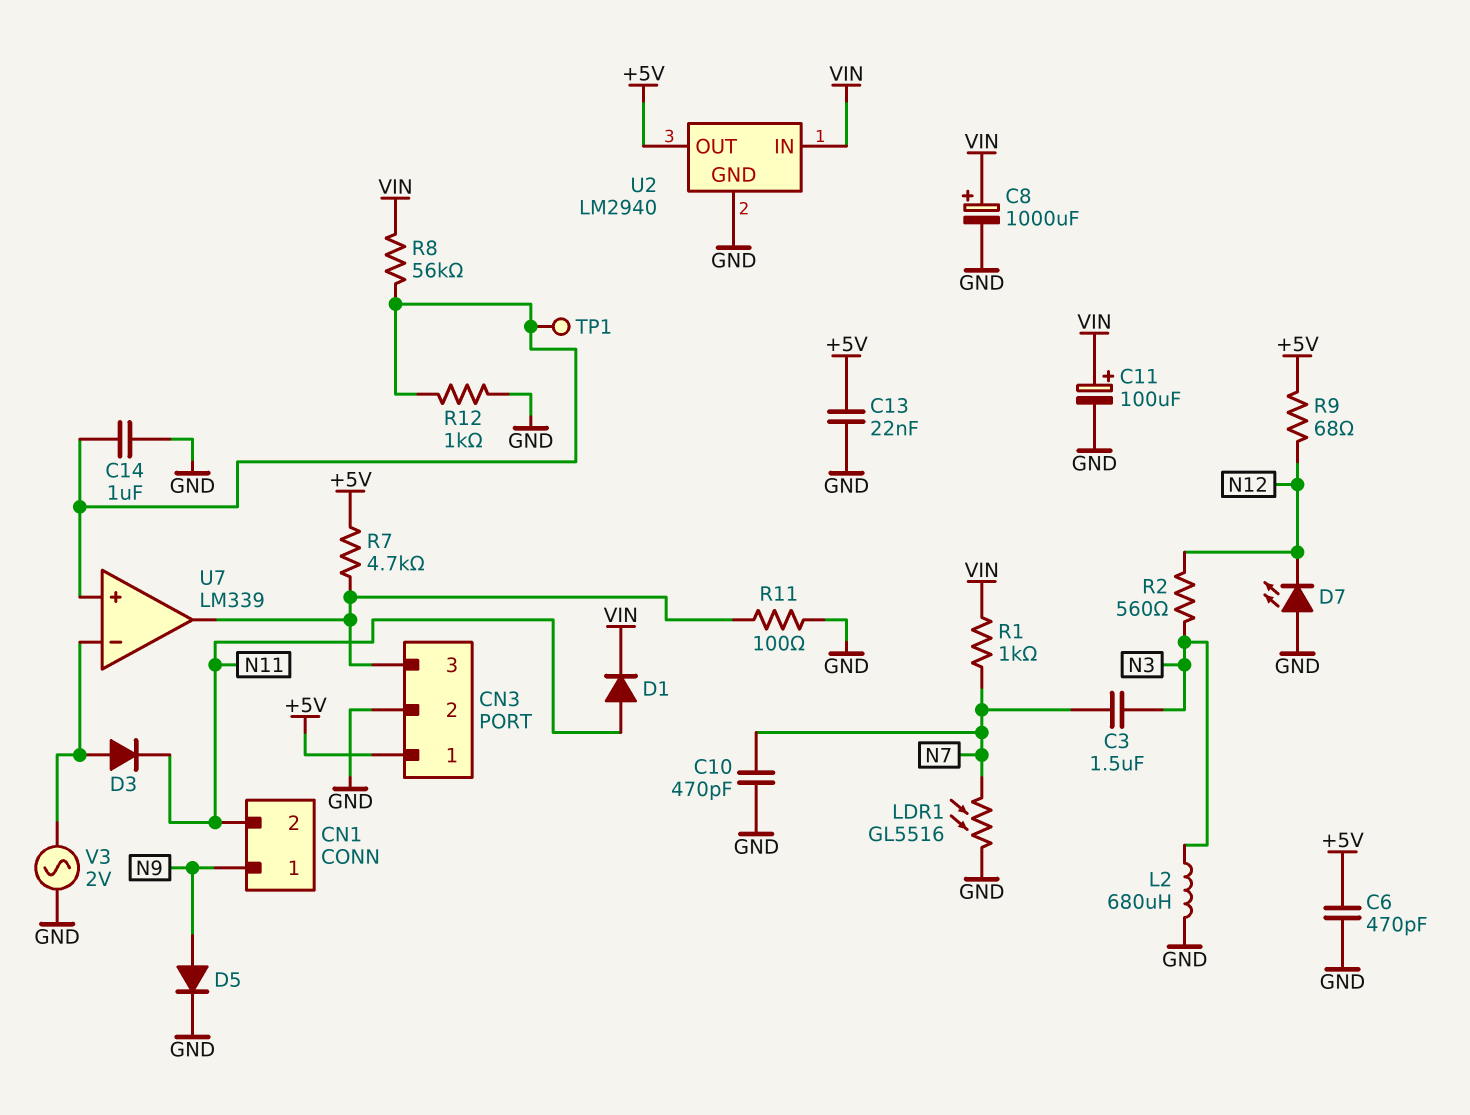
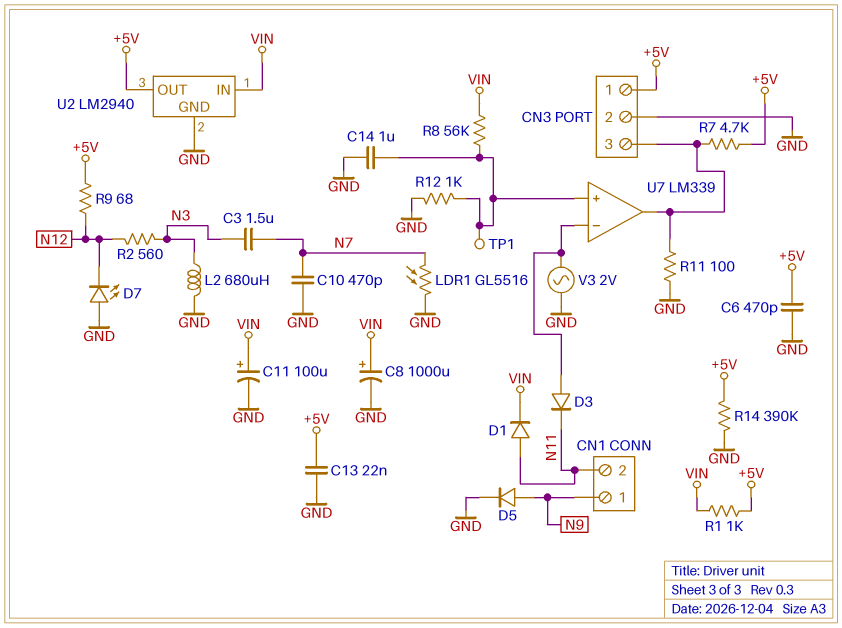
R1: 1k (N7, VIN) -> 1k (+5V, VIN)
R14: none -> 390k (+5V, GND)

